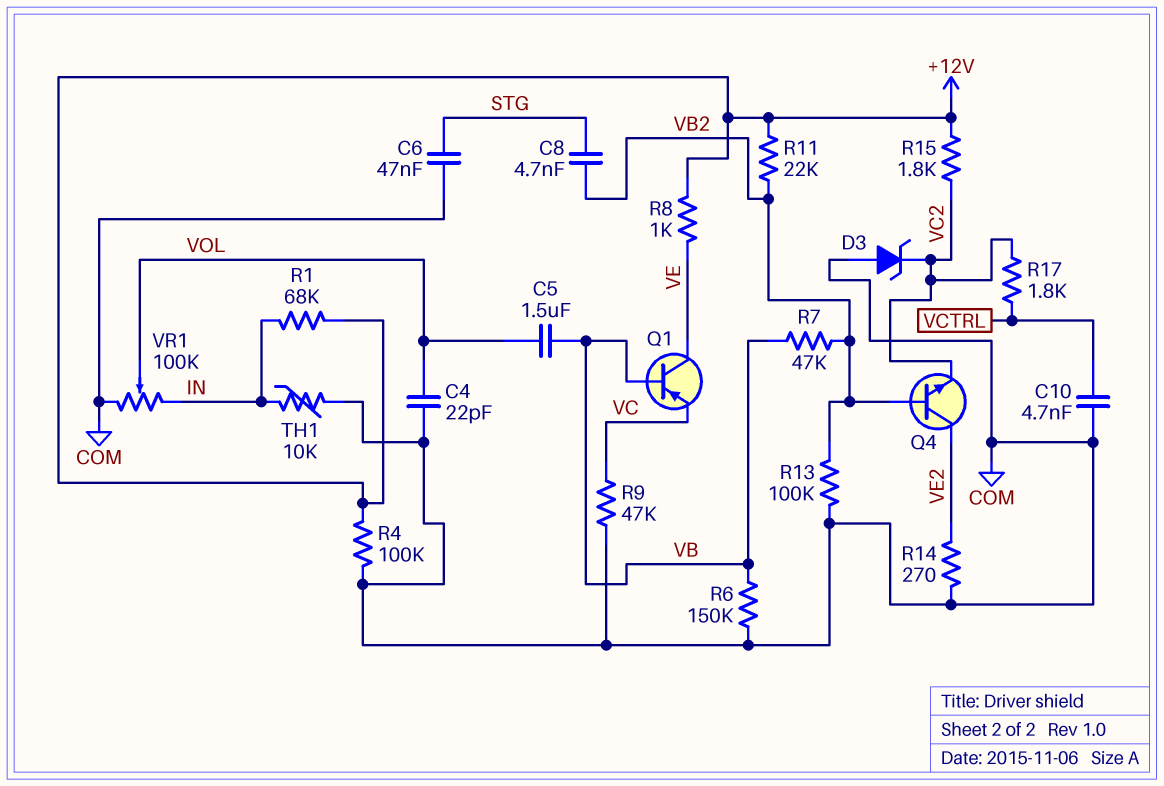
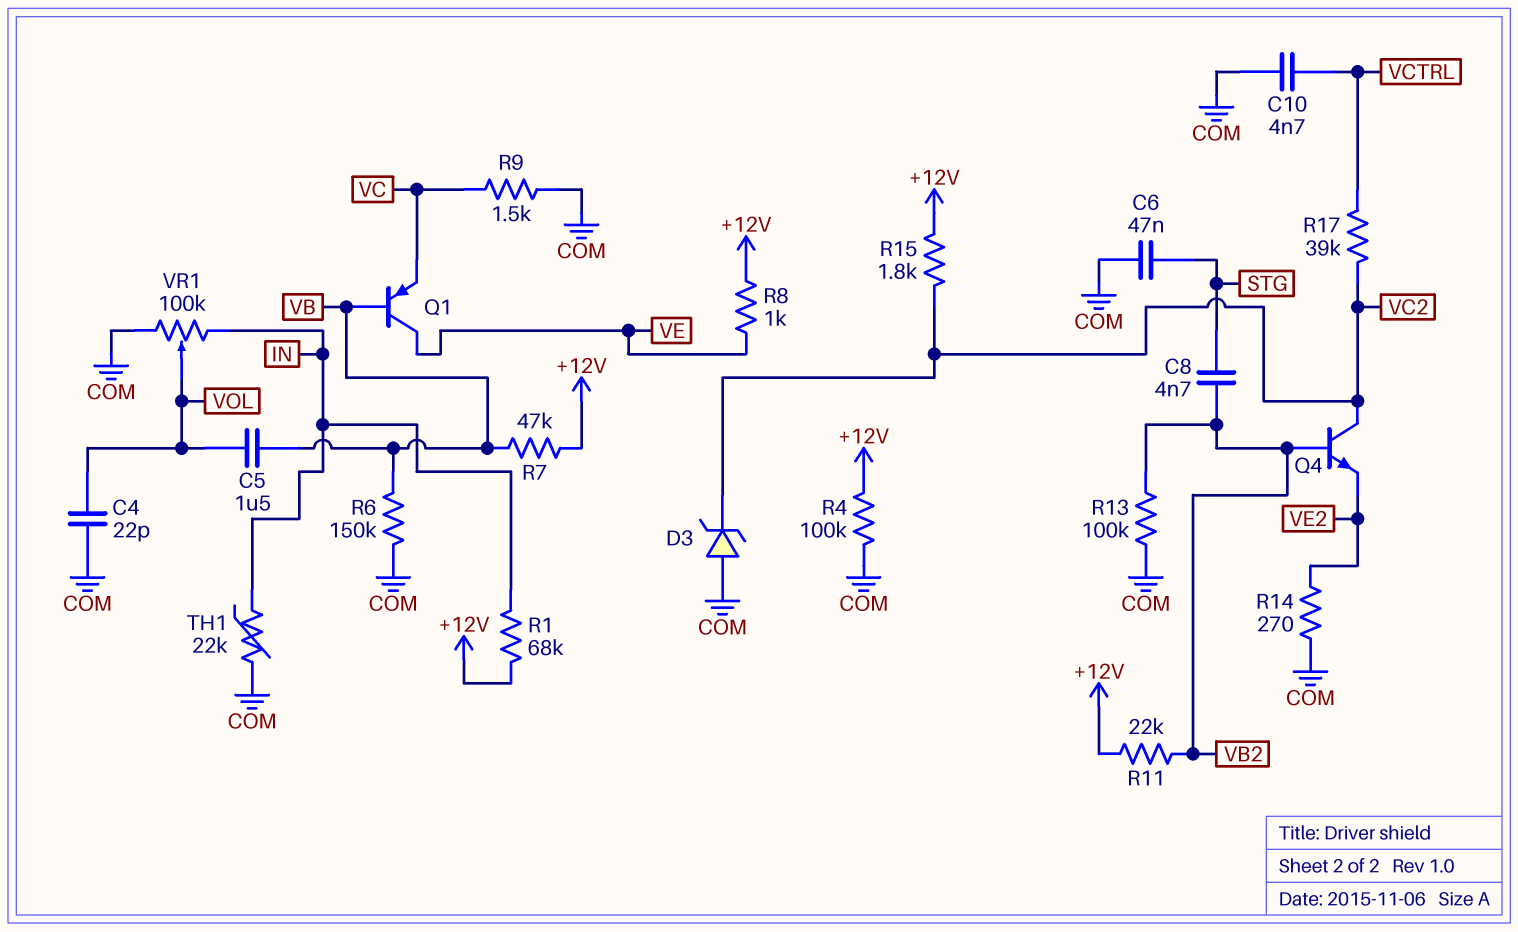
Q4: NPN (B VB2, C VE2, E VC2) -> NPN (B VB2, C VC2, E VE2)
R7: 47k (VB, VB2) -> 47k (+12V, VB)
R9: 47k (COM, VC) -> 1.5k (COM, VC)
R17: 1.8k (VC2, VCTRL) -> 39k (VC2, VCTRL)
TH1: 10k (COM, IN) -> 22k (COM, IN)

